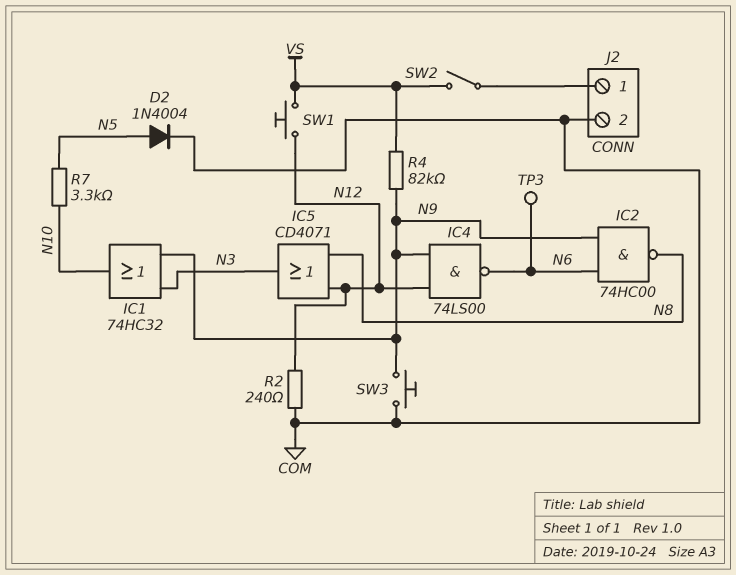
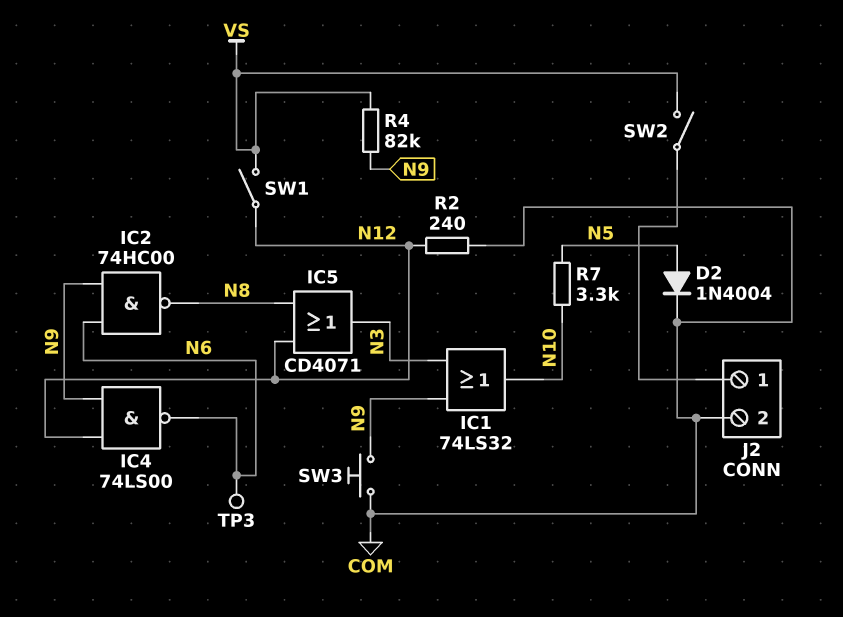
IC1: OR 74HC32 (in N3, in N9, out N10) -> OR 74LS32 (in N3, in N9, out N10)
SW1: button (N12, VS) -> switch (N12, VS)

